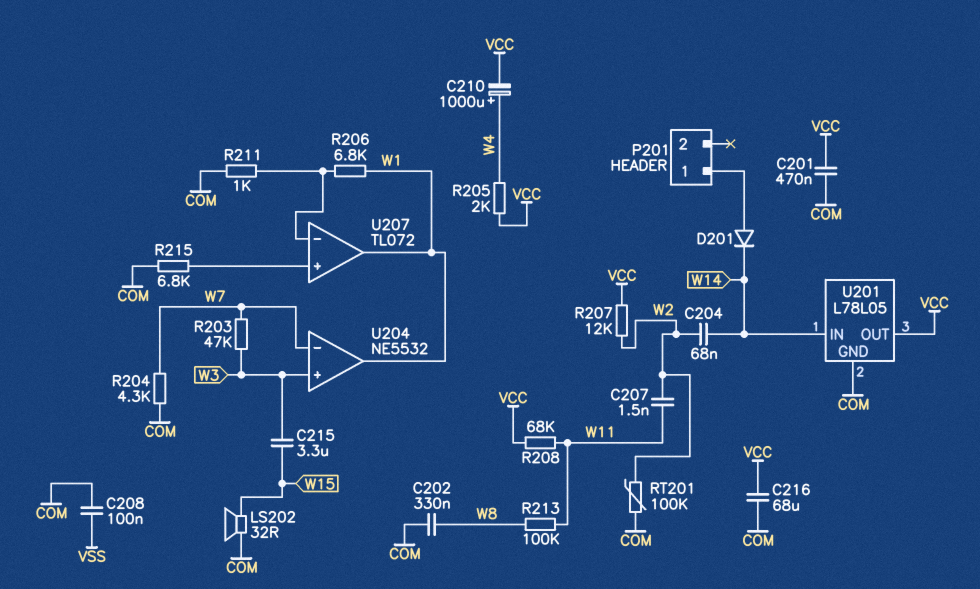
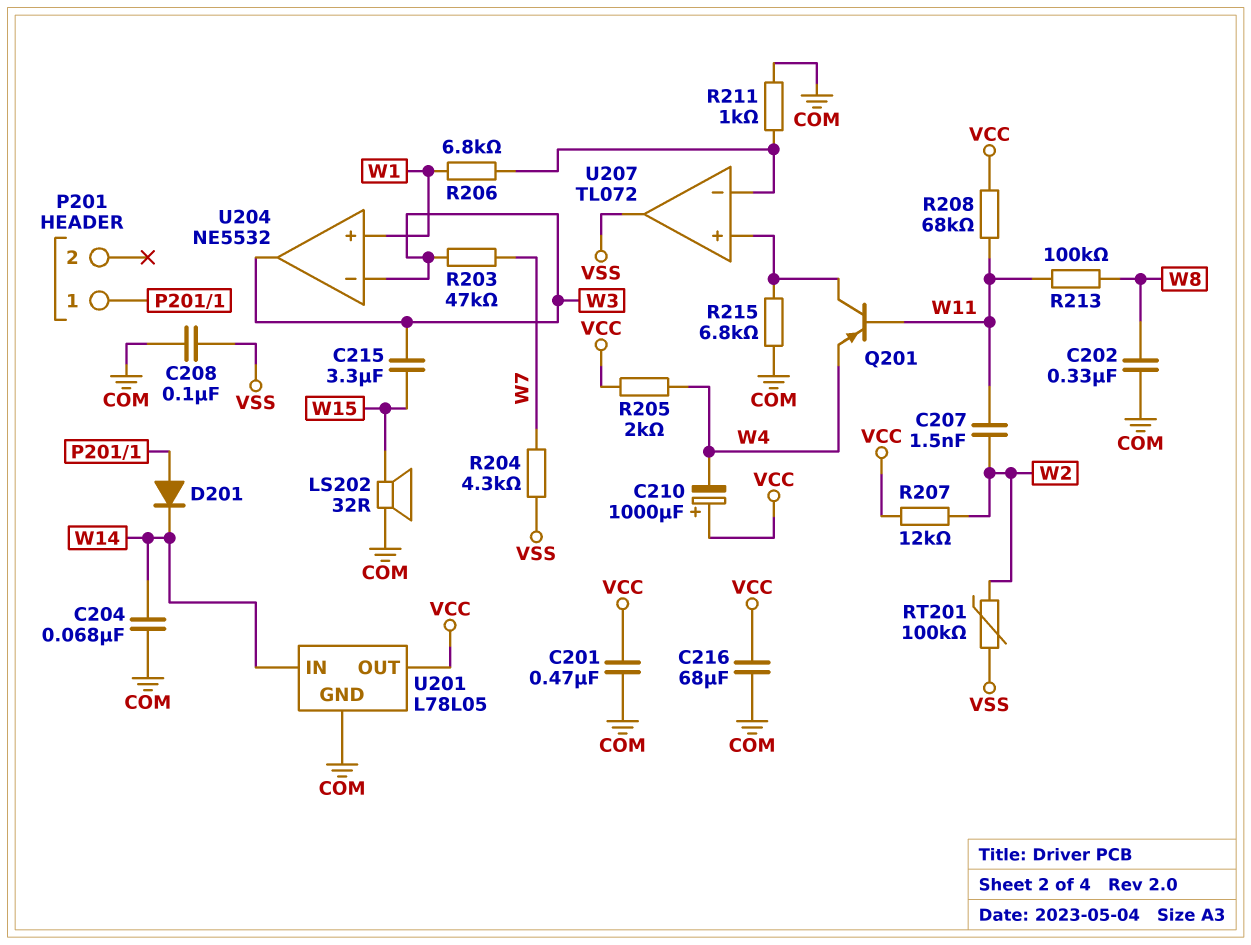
C204: 68nF (W2, W14) -> 68nF (COM, W14)
C210: 1000uF (plus W4, minus VCC) -> 1000uF (plus VCC, minus W4)
Q201: none -> PNP (B W11, C U207/in+, E W4)
R204: 4.3k (COM, W7) -> 4.3k (VSS, W7)
RT201: 100k (COM, W2) -> 100k (VSS, W2)
U204 pin in+: W3 -> W1
U204 pin in-: W7 -> W3
U204 pin out: W1 -> W3
U207 pin out: W1 -> VSS

